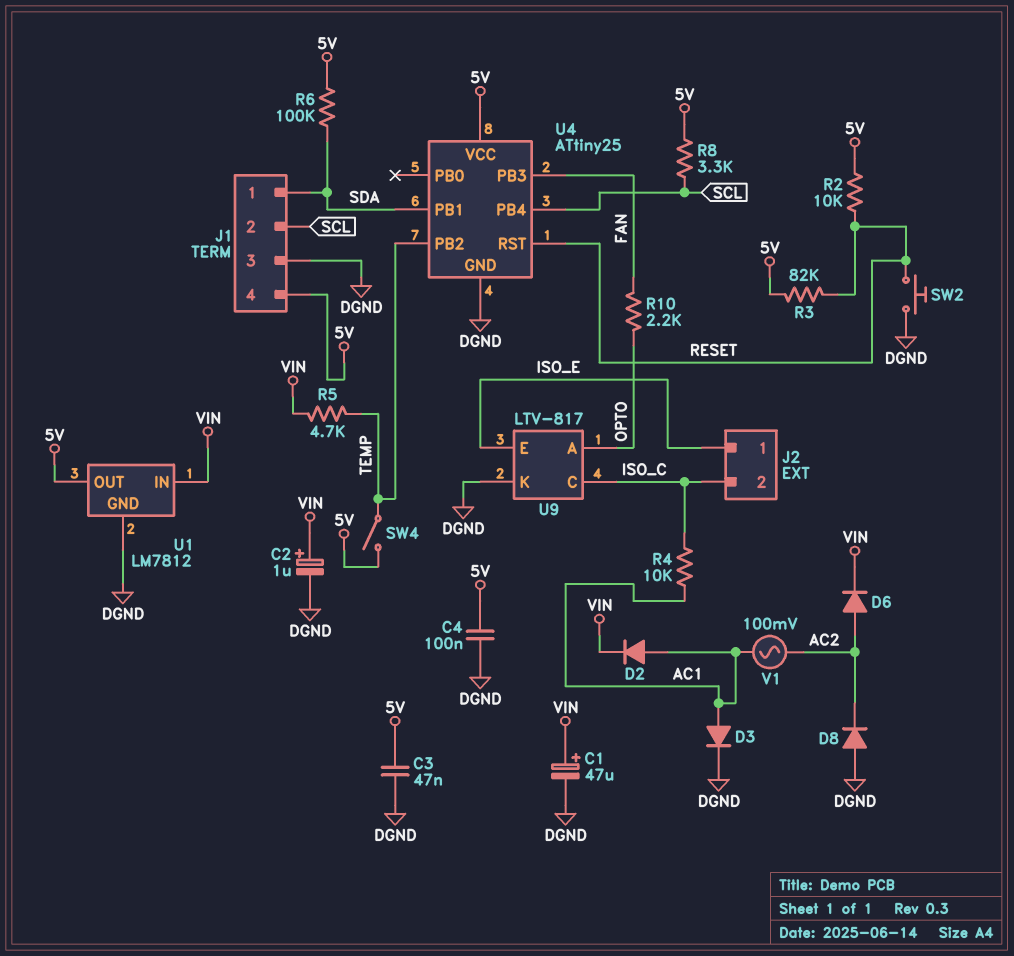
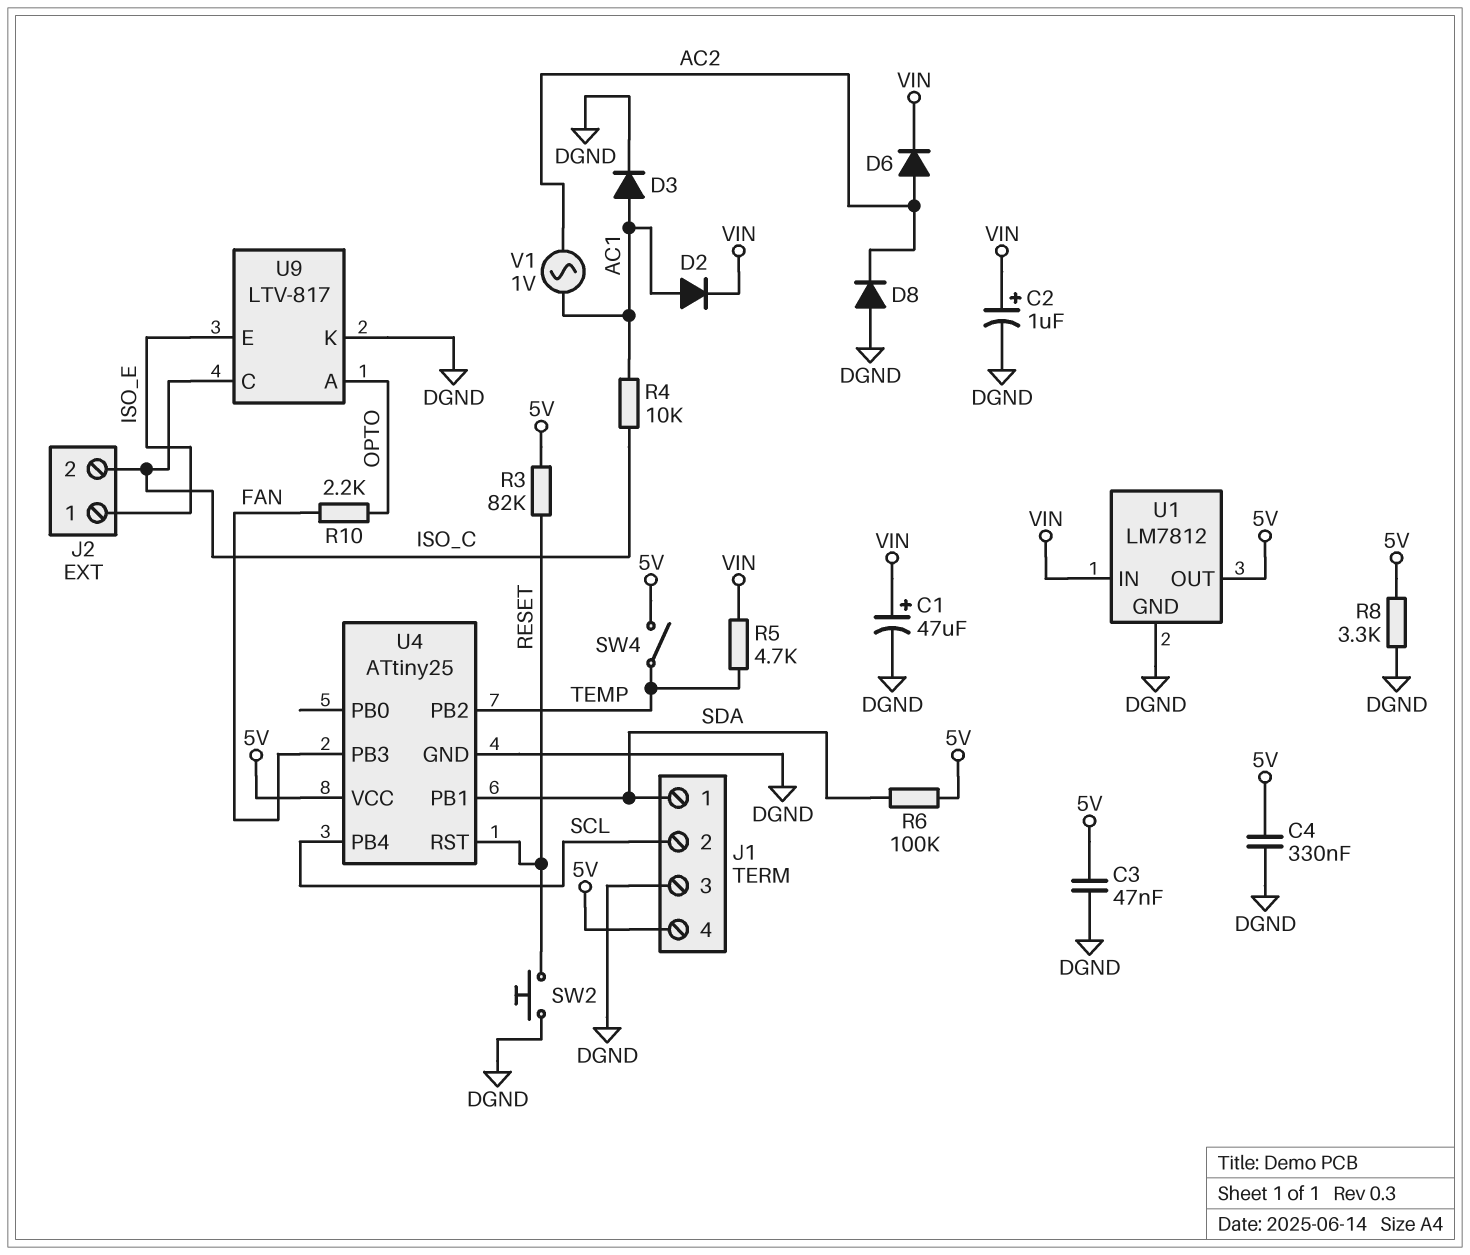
C4: 100nF (5V, DGND) -> 330nF (5V, DGND)
R2: 10k (5V, RESET) -> none
R8: 3.3k (5V, SCL) -> 3.3k (5V, DGND)
V1: AC 100mV (AC1, AC2) -> AC 1V (AC1, AC2)

